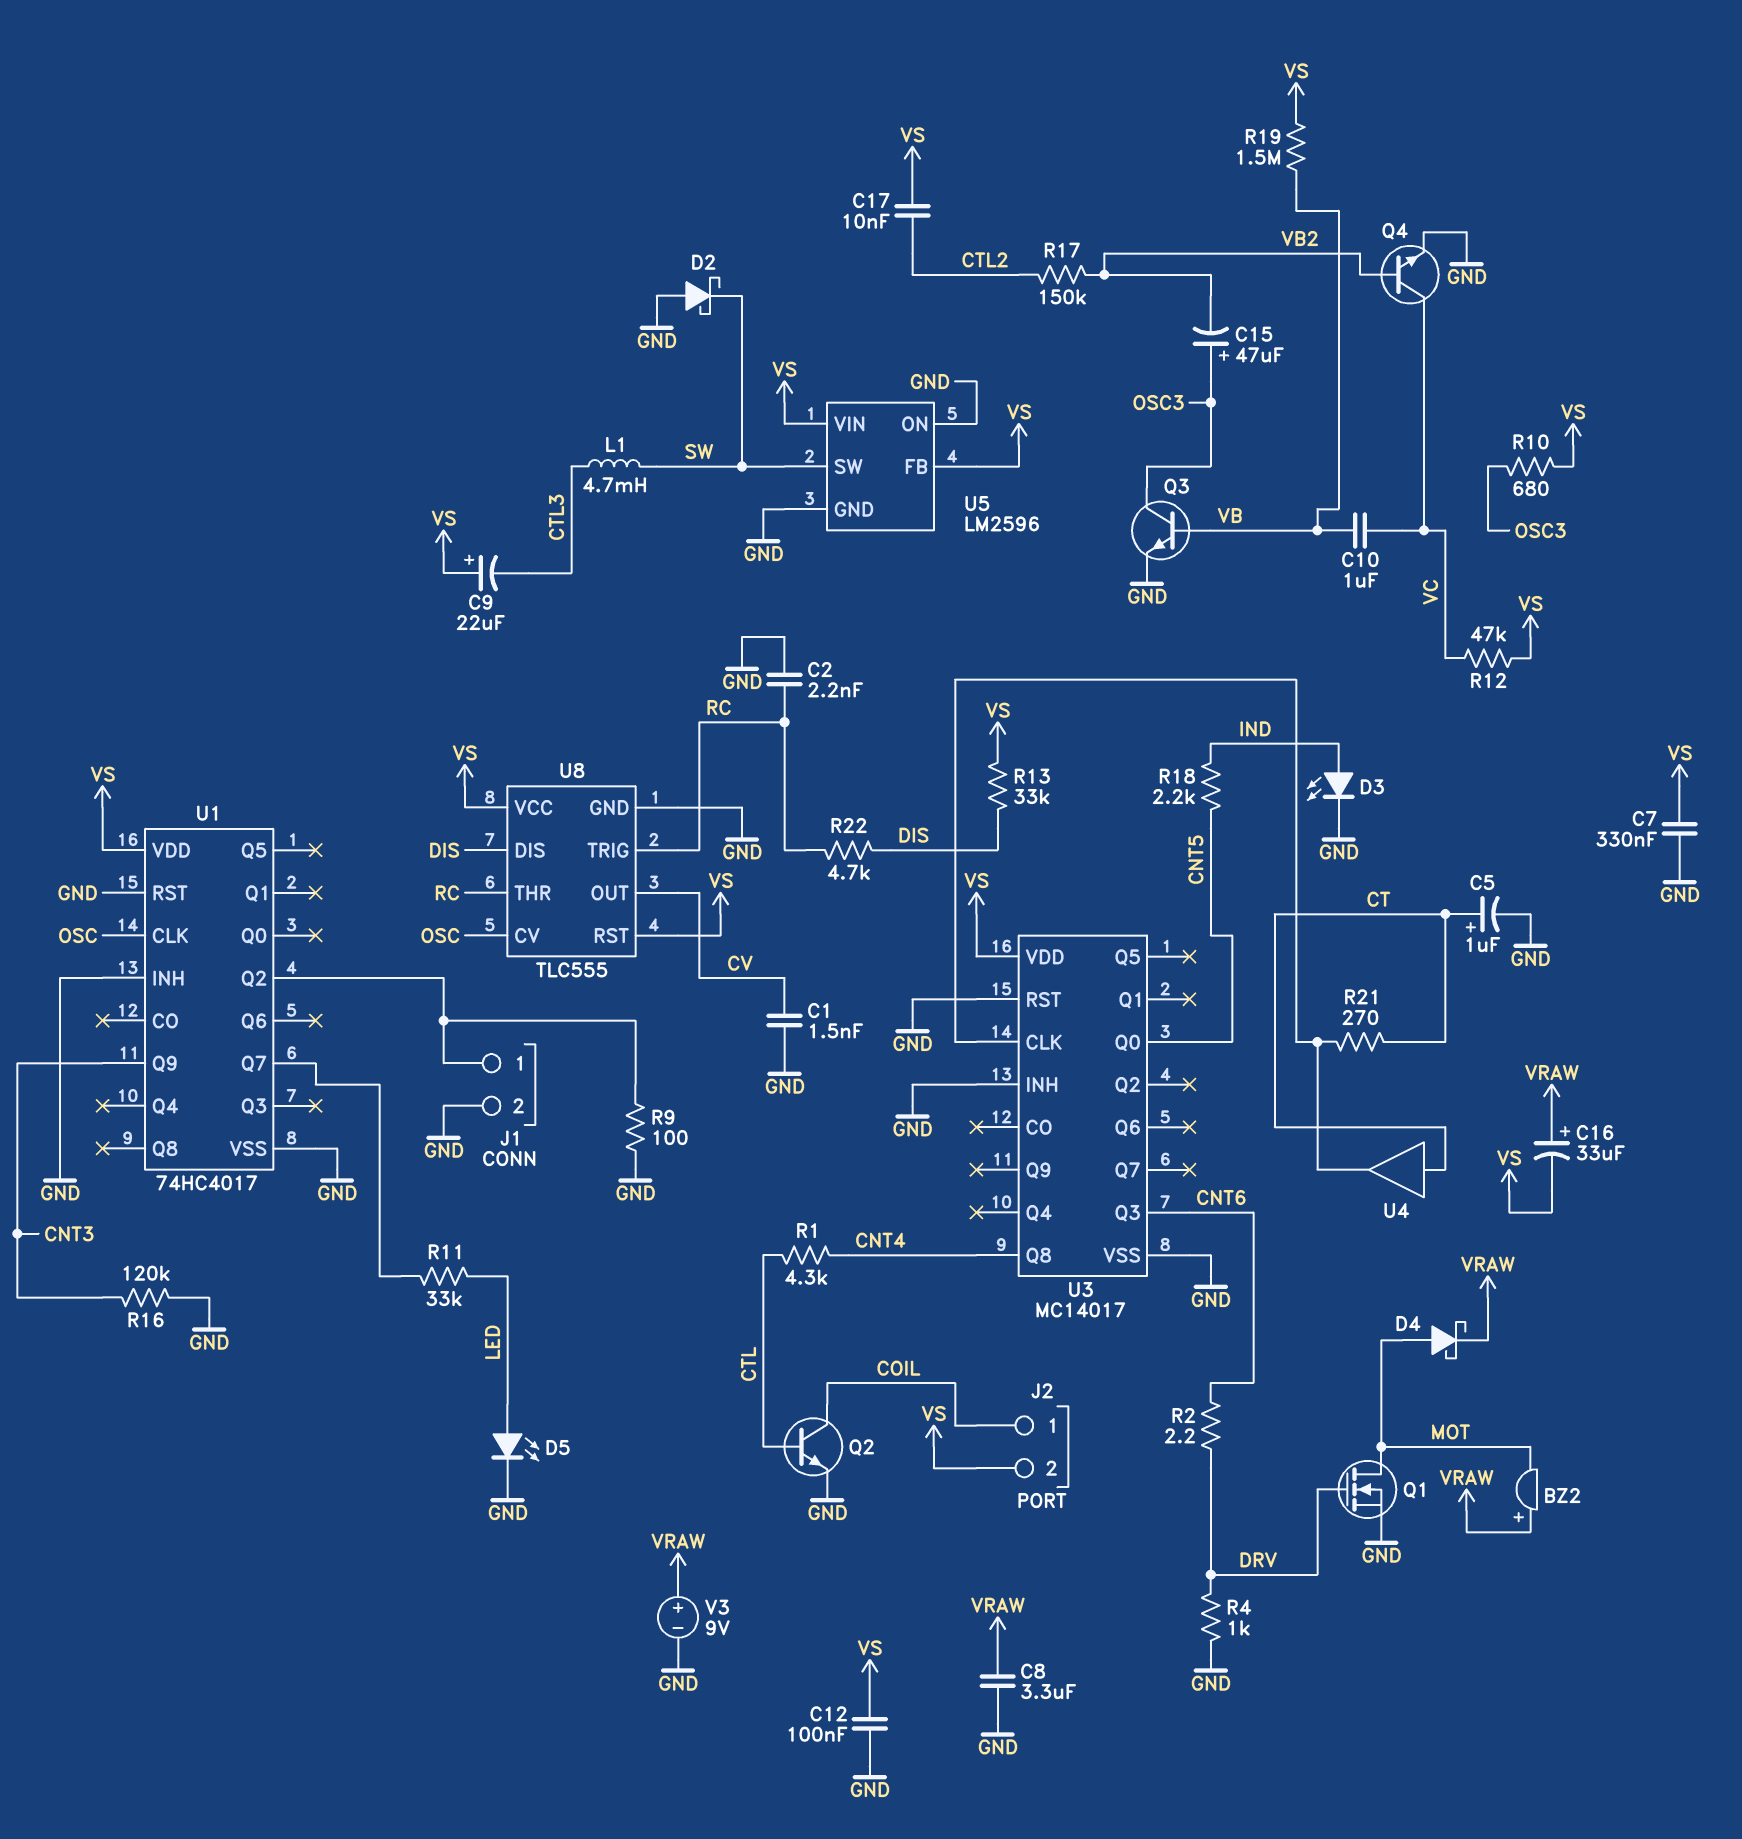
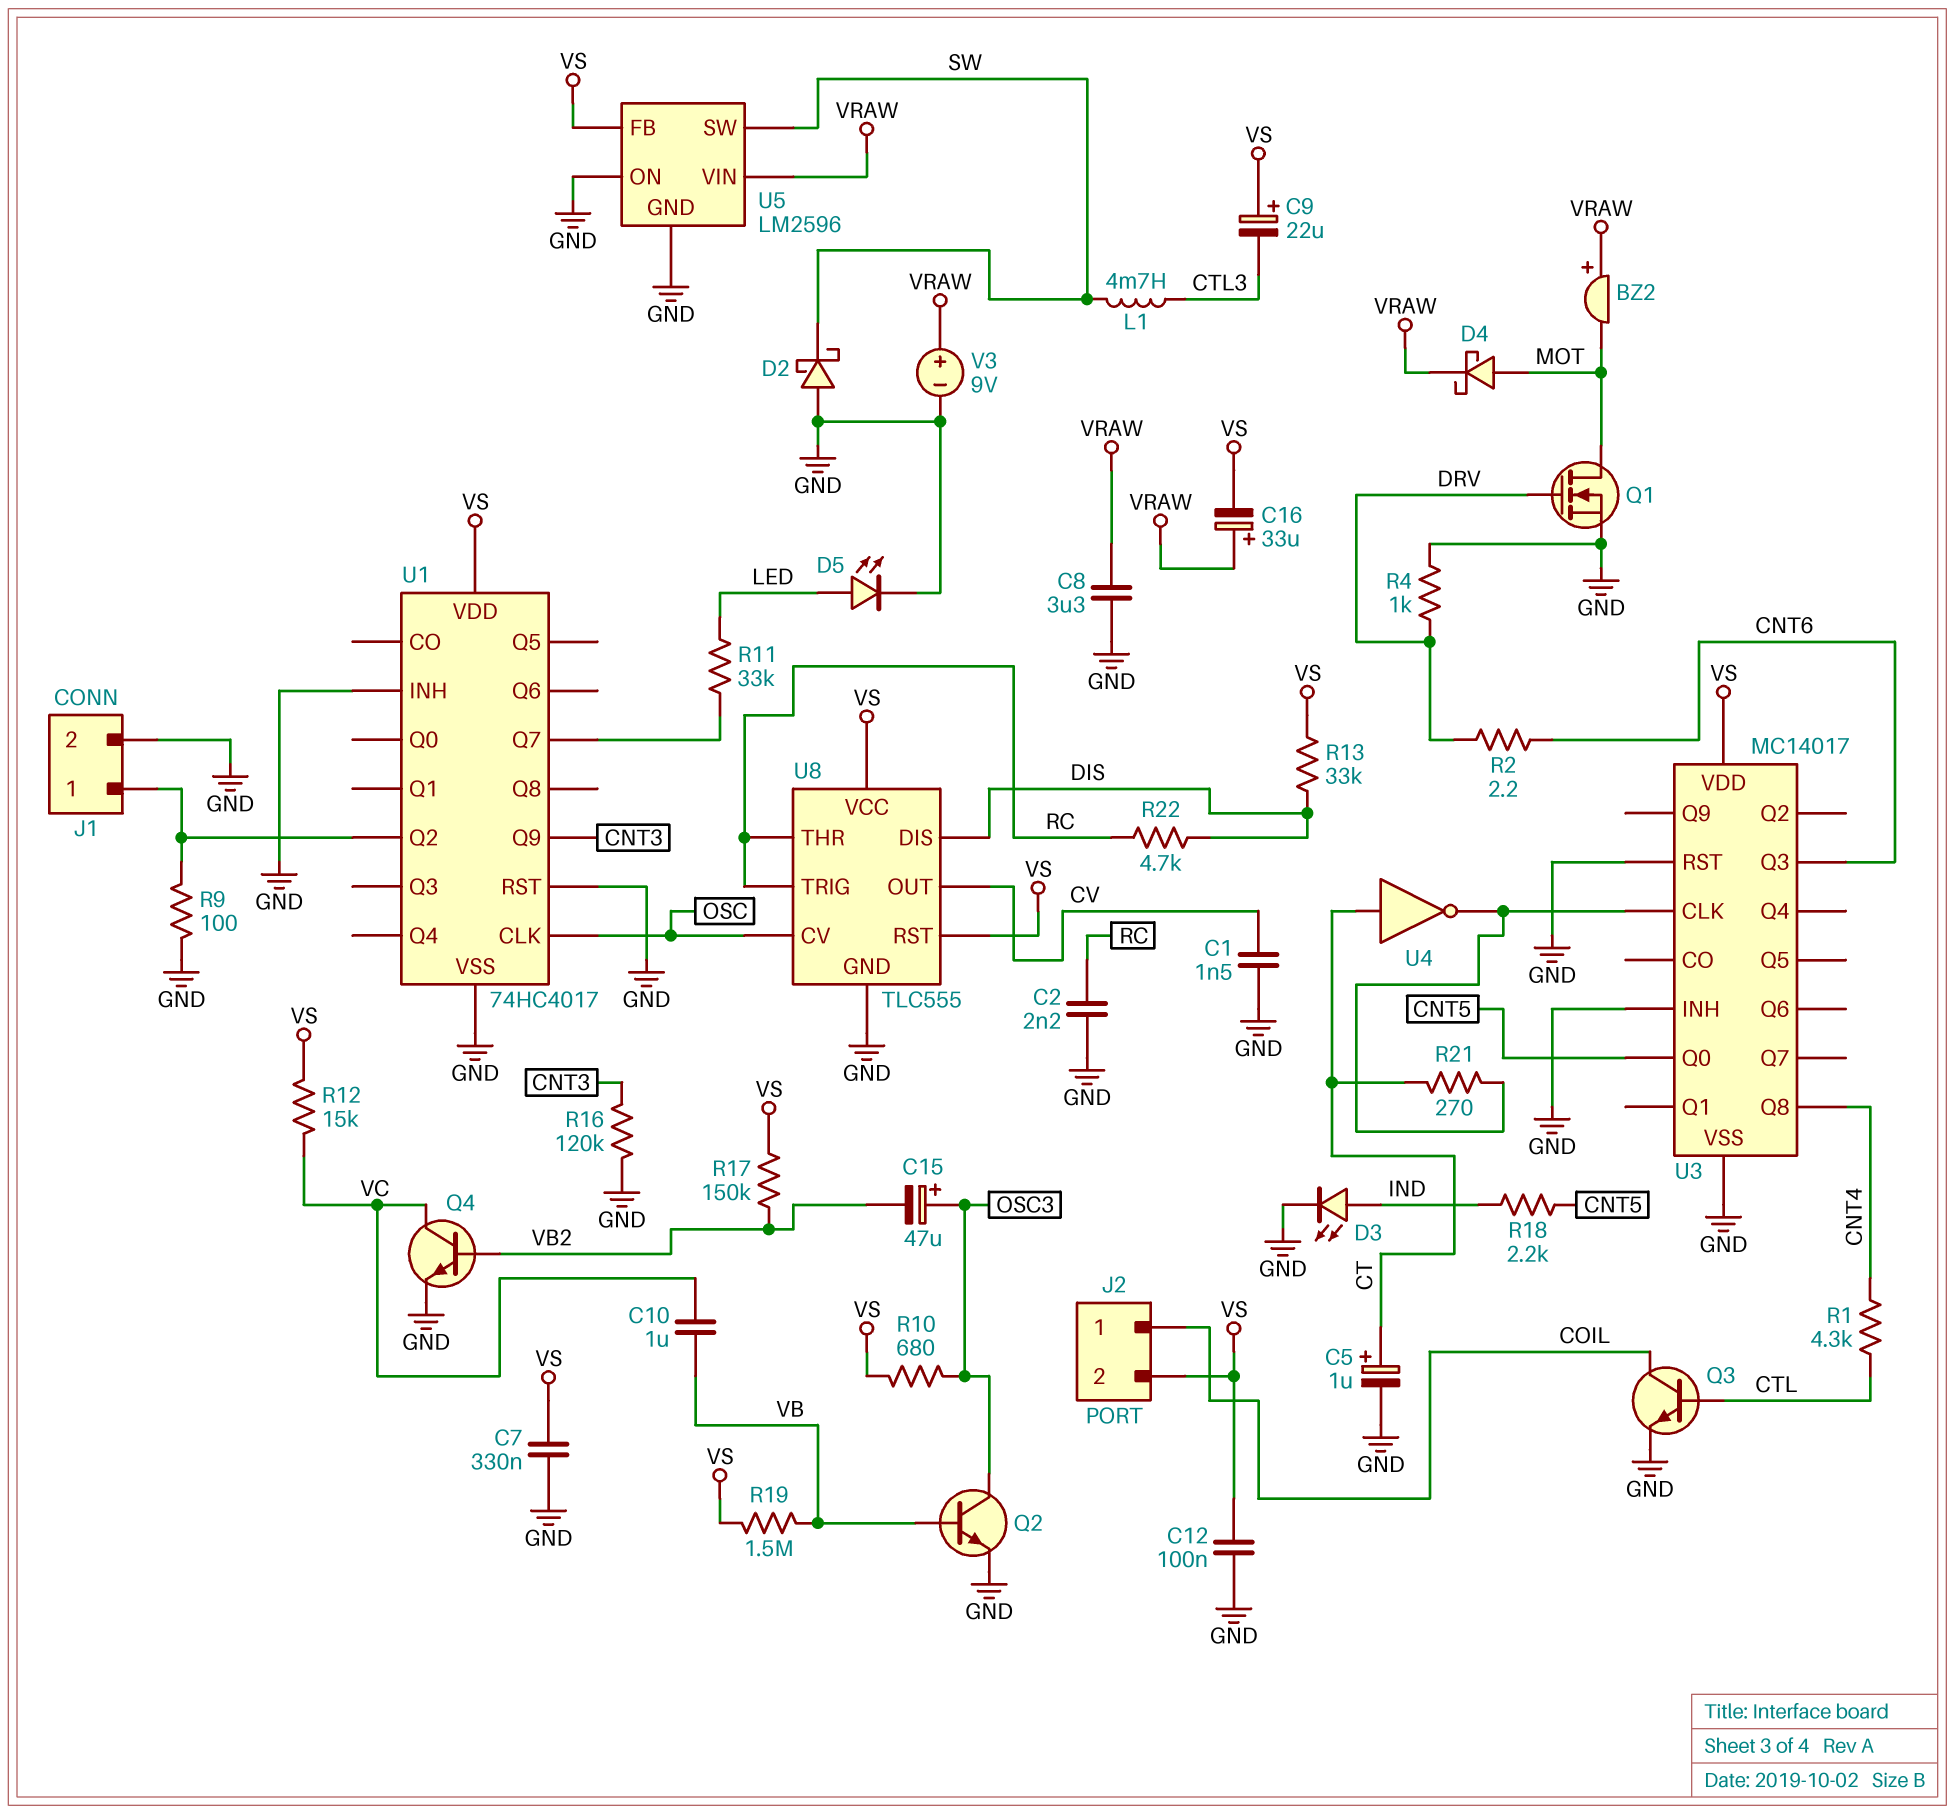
C17: 10nF (CTL2, VS) -> none
Q2: NPN (B CTL, C COIL, E GND) -> NPN (B VB, C OSC3, E GND)
Q3: NPN (B VB, C OSC3, E GND) -> NPN (B CTL, C COIL, E GND)
R12: 47k (VC, VS) -> 15k (VC, VS)
R17: 150k (CTL2, VB2) -> 150k (VB2, VS)
U4: buffer (in CT, out U3/CLK) -> NOT (in CT, out U3/CLK)
U5 pin VIN: VS -> VRAW

